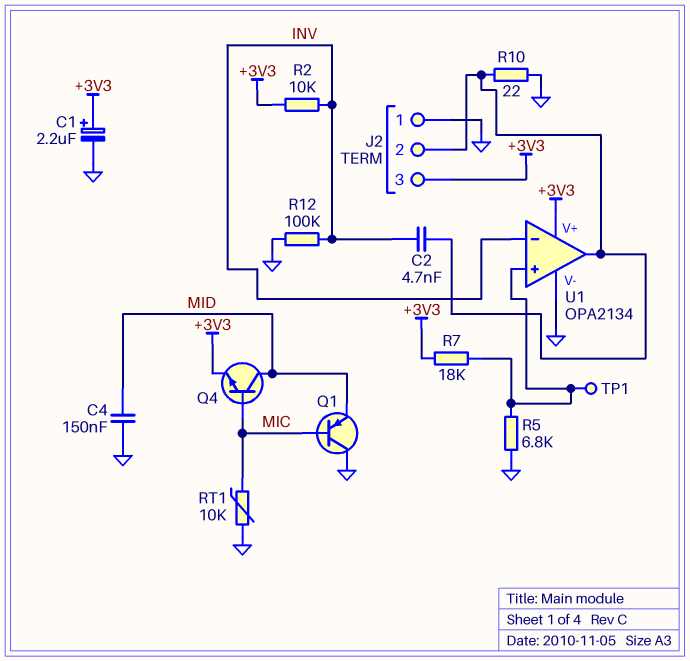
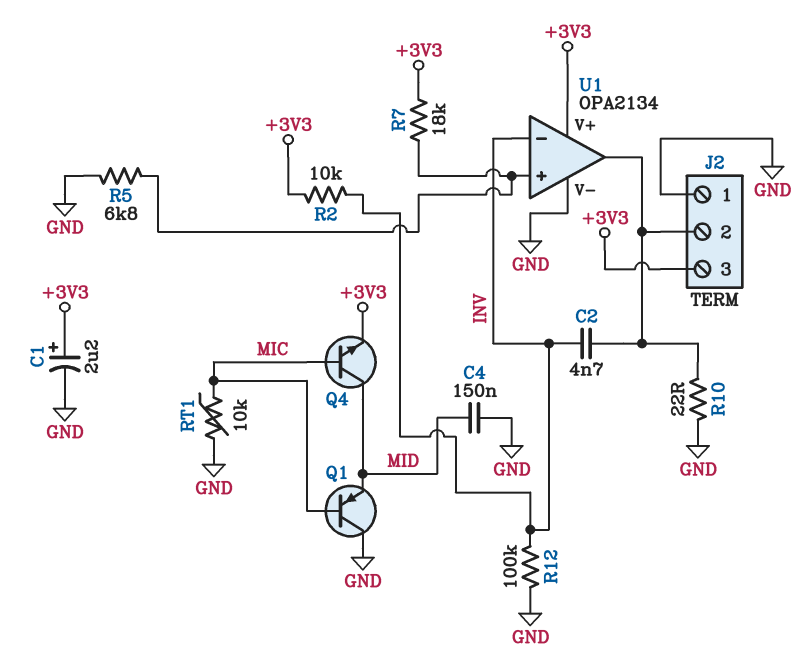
TP1: test point (U1/in+) -> none

